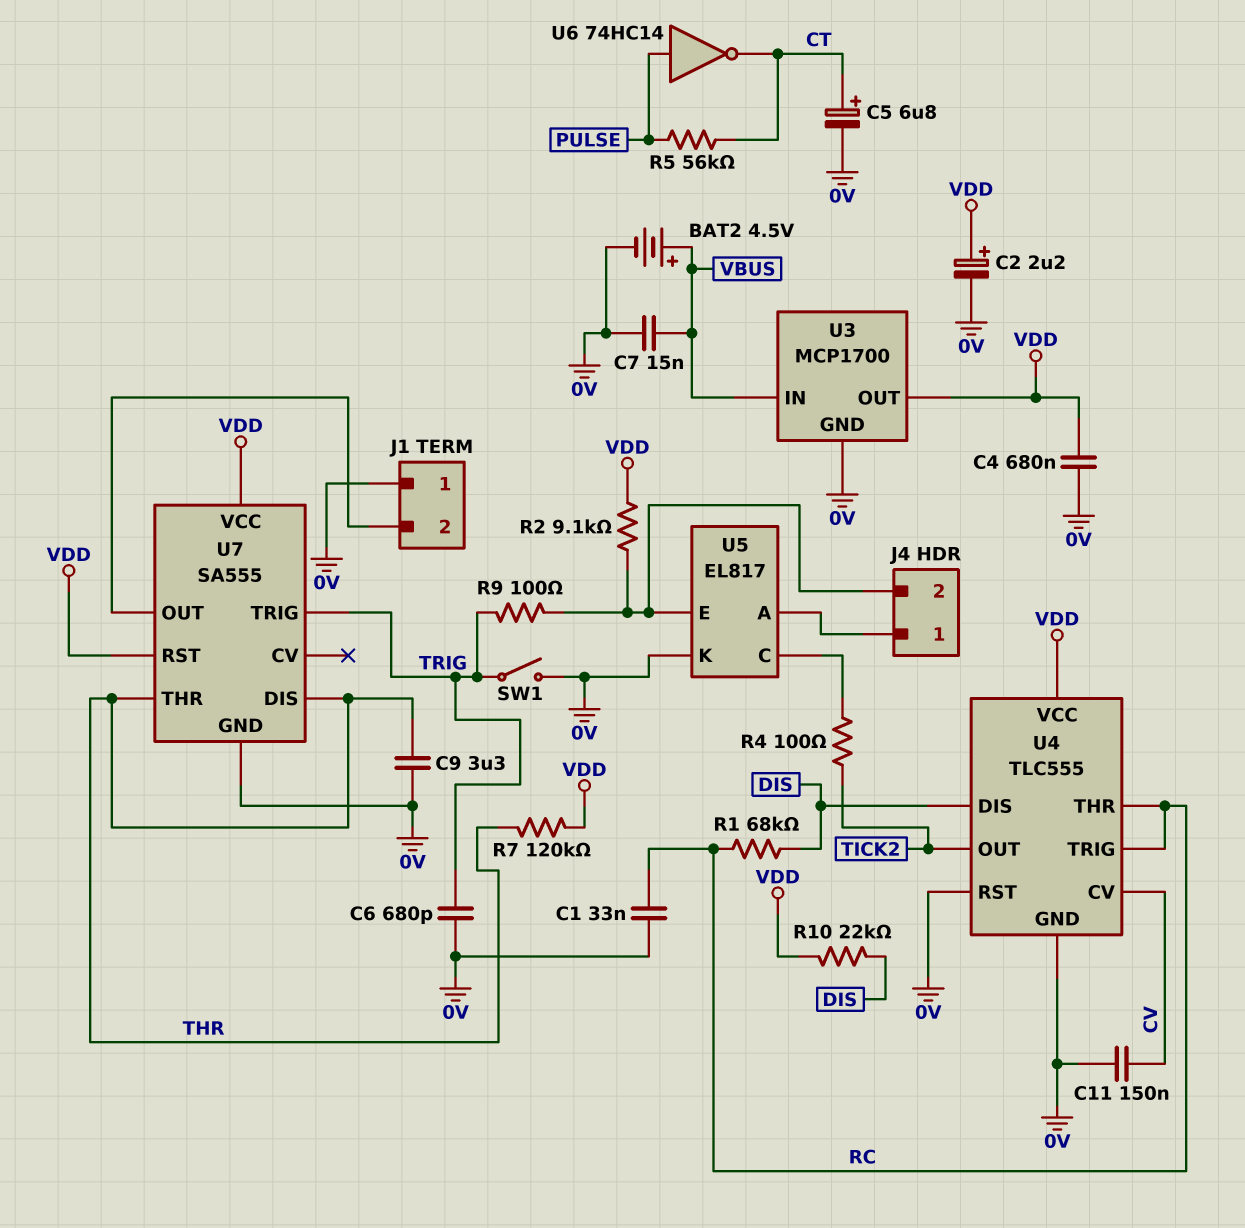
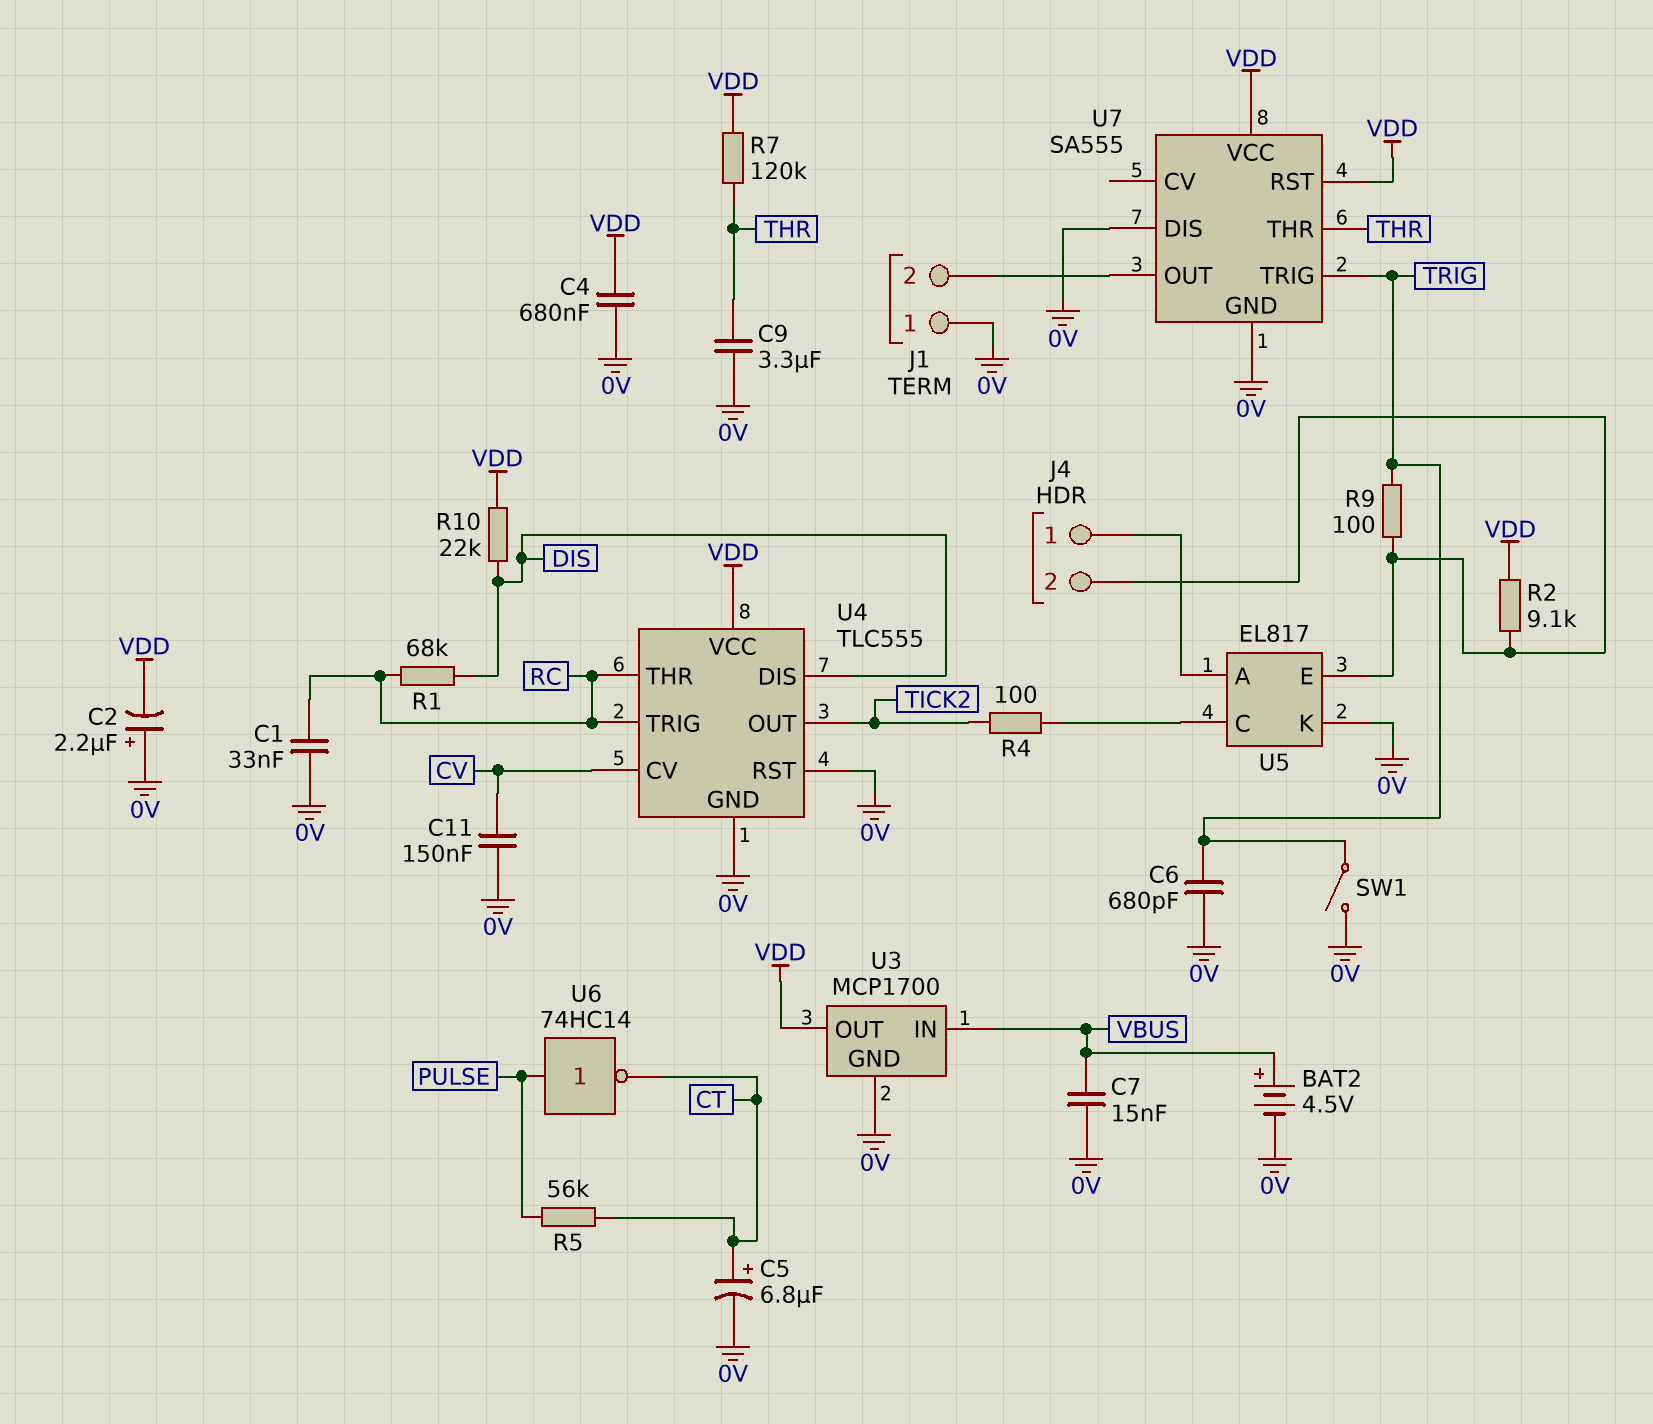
C2: 2.2uF (plus VDD, minus 0V) -> 2.2uF (plus 0V, minus VDD)
U7 pin DIS: THR -> 0V

